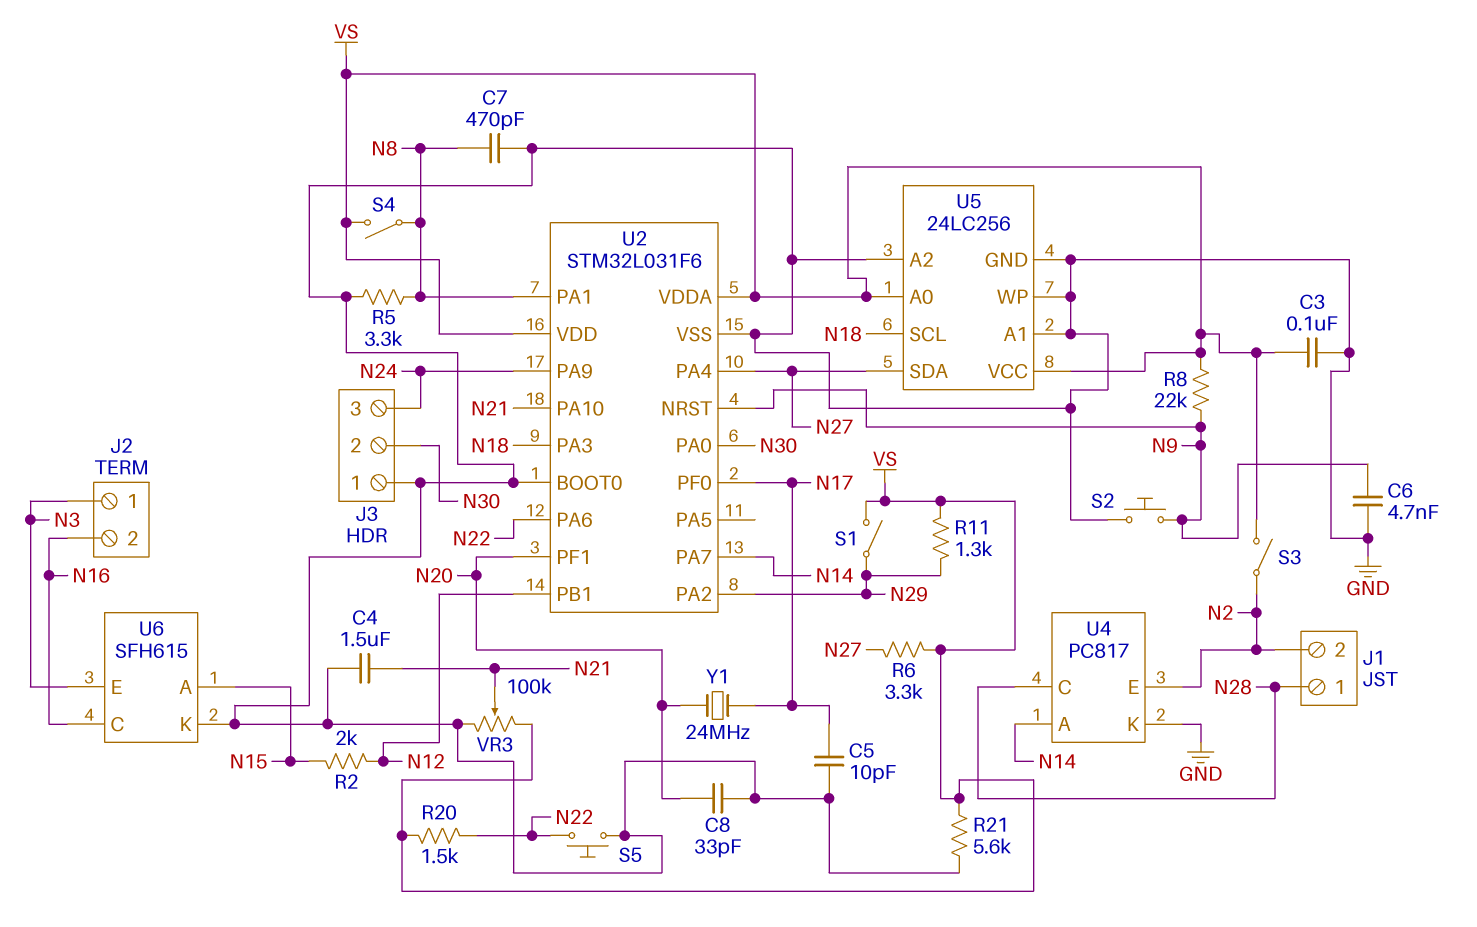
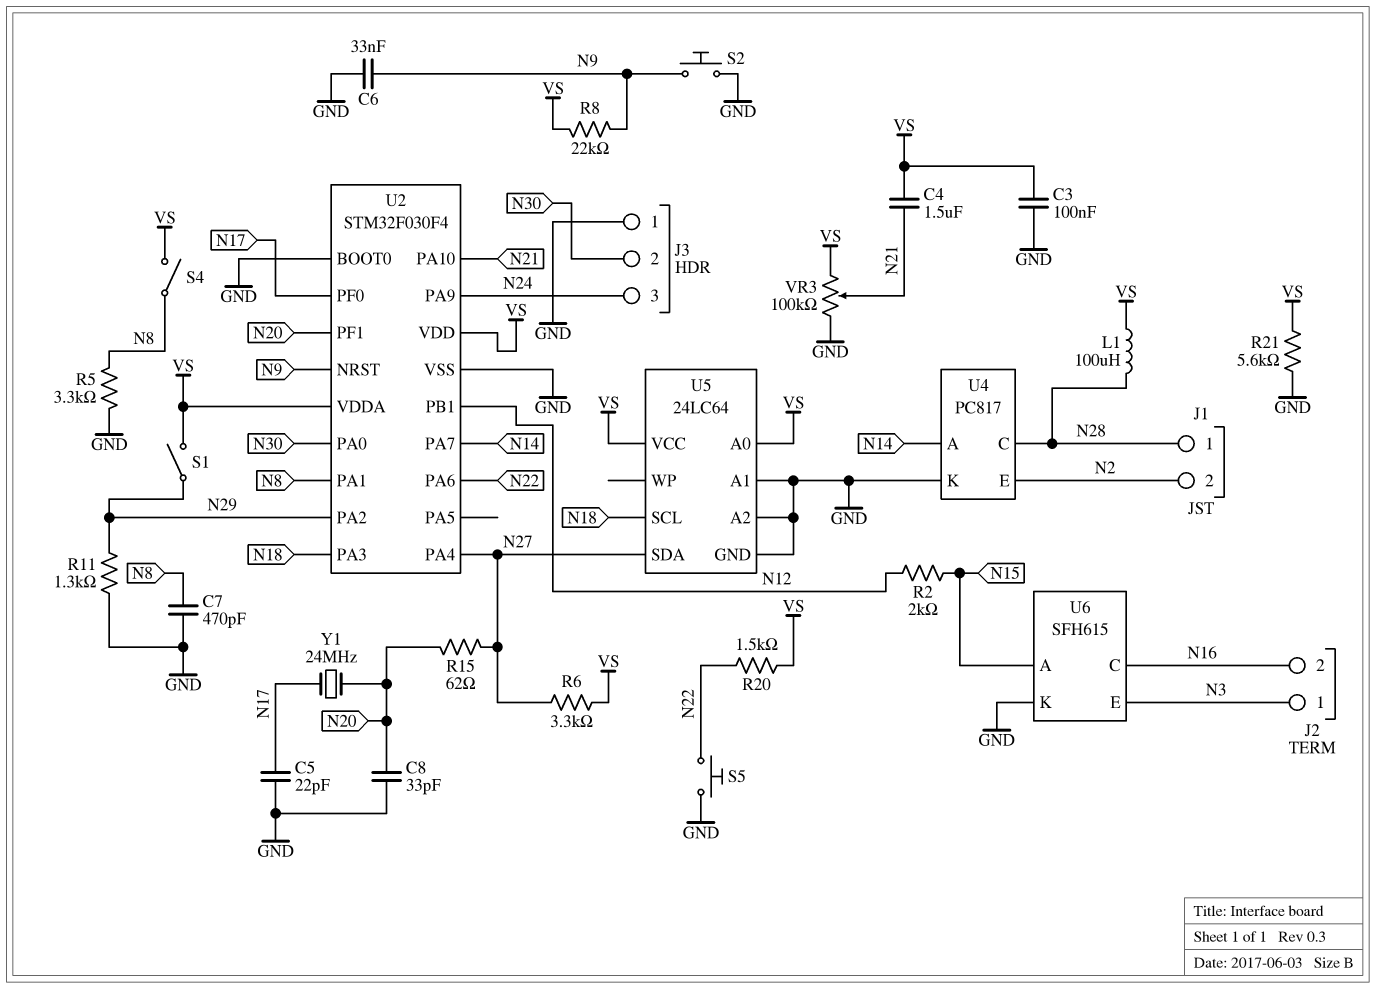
C4: 1.5uF (GND, N21) -> 1.5uF (N21, VS)
C5: 10pF (GND, N17) -> 22pF (GND, N17)
C6: 4.7nF (GND, N9) -> 33nF (GND, N9)
L1: none -> 100uH (N28, VS)
R11: 1.3k (N29, VS) -> 1.3k (GND, N29)
R15: none -> 62 (N20, N27)
S3: switch (N2, VS) -> none
U2: STM32L031F6 -> STM32F030F4
U5: 24LC256 -> 24LC64
U5 pin WP: GND -> none

